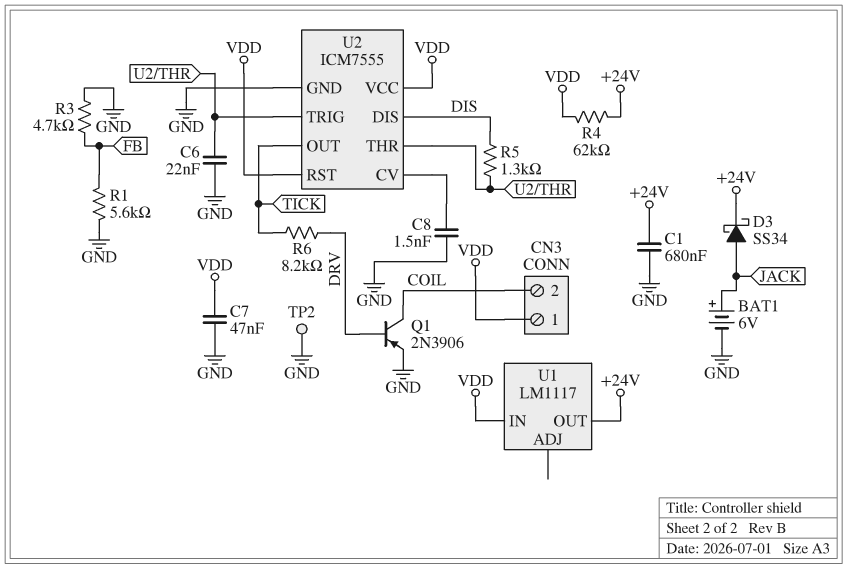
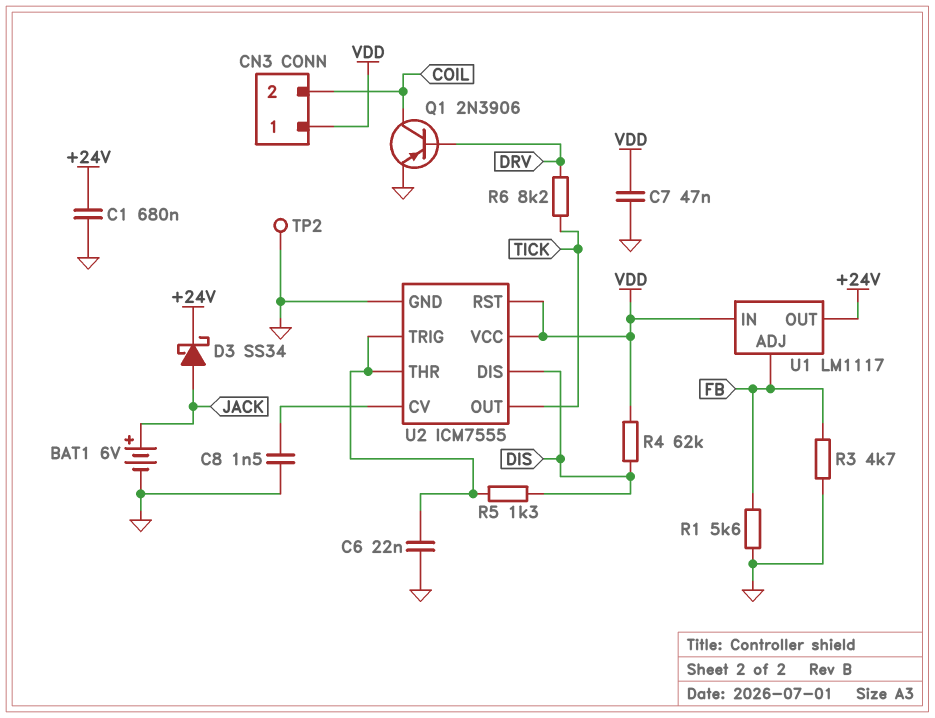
R4: 62k (+24V, VDD) -> 62k (DIS, VDD)
U1 pin ADJ: none -> FB

